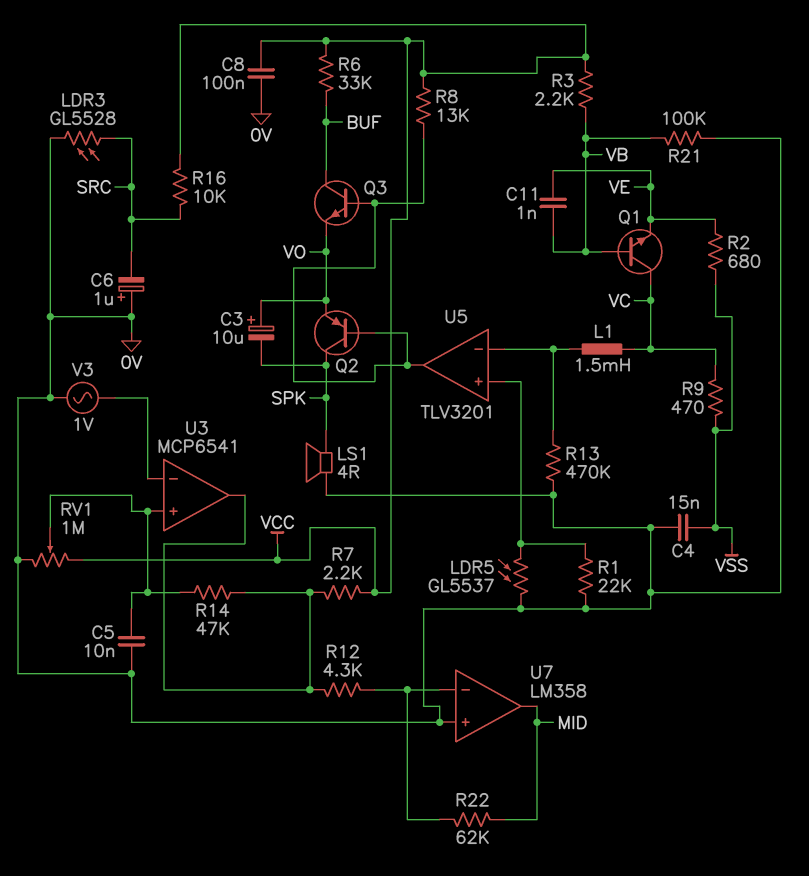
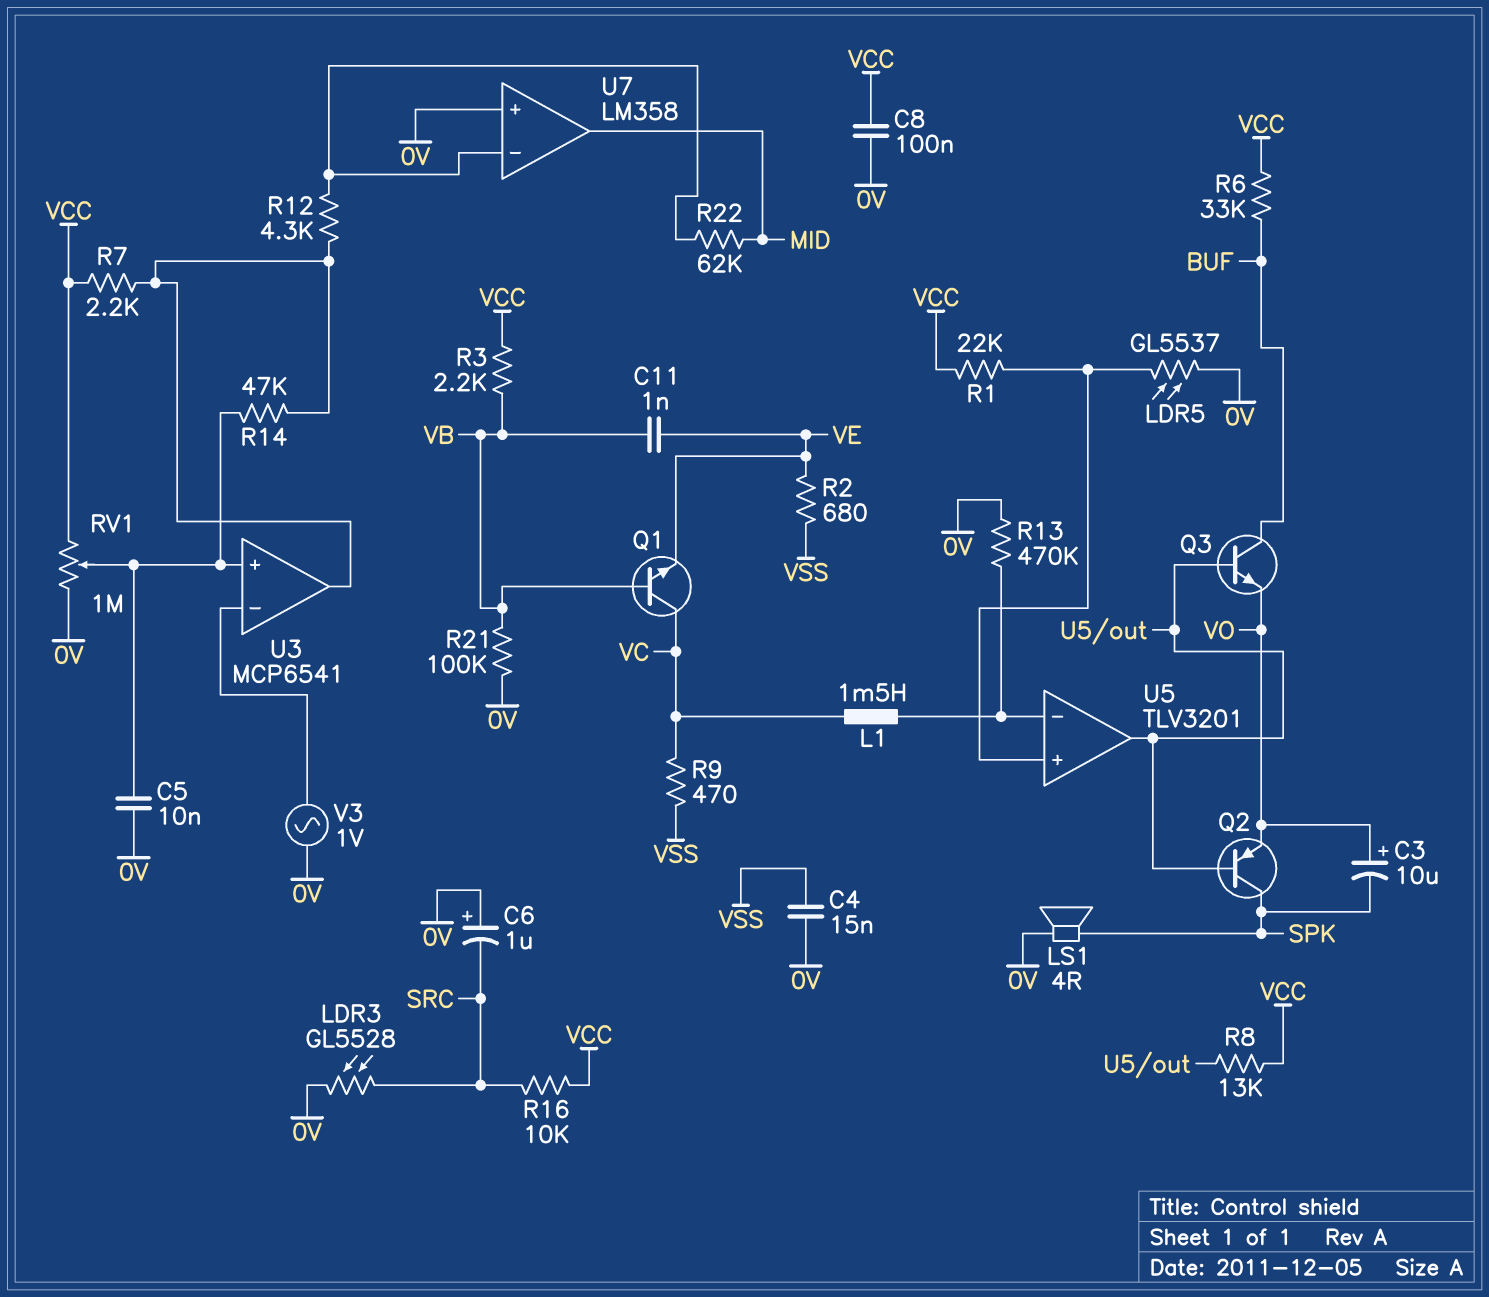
R1: 22k (0V, U5/in+) -> 22k (U5/in+, VCC)

